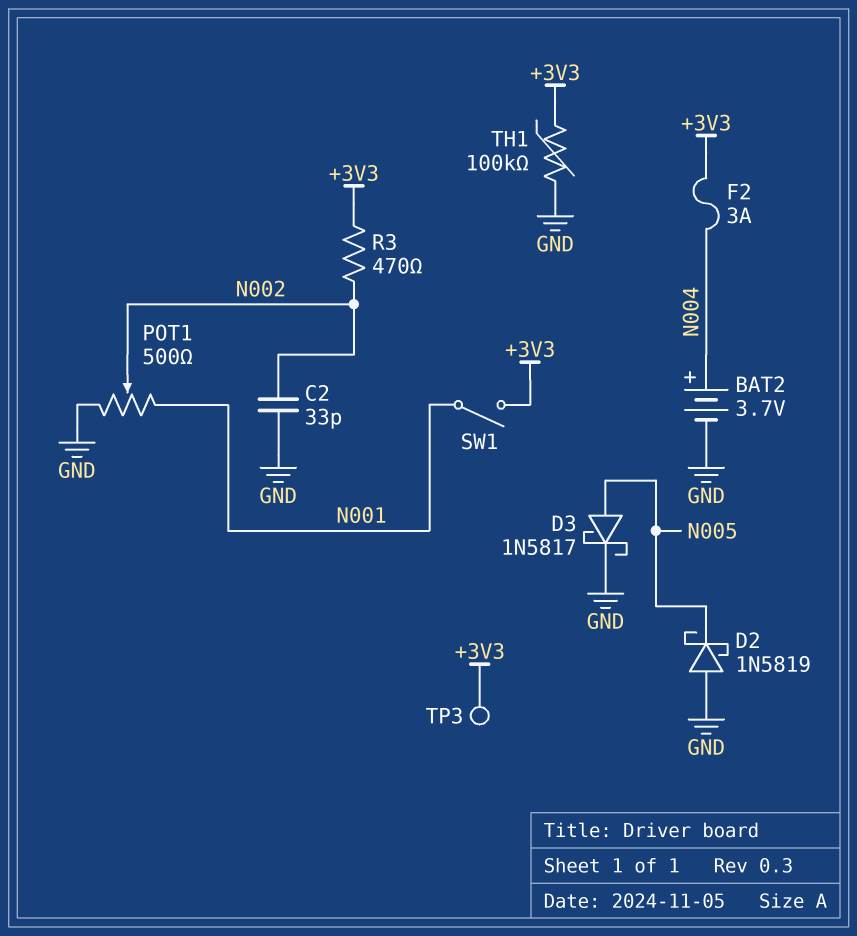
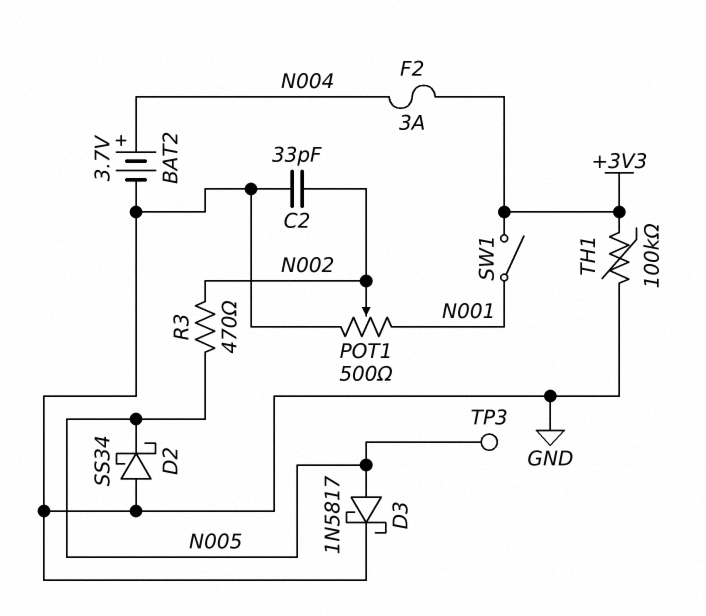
D2: schottky 1N5819 (A GND, K N005) -> schottky SS34 (A GND, K N005)
R3: 470 (+3V3, N002) -> 470 (N002, N005)
TP3: test point (+3V3) -> test point (N005)

